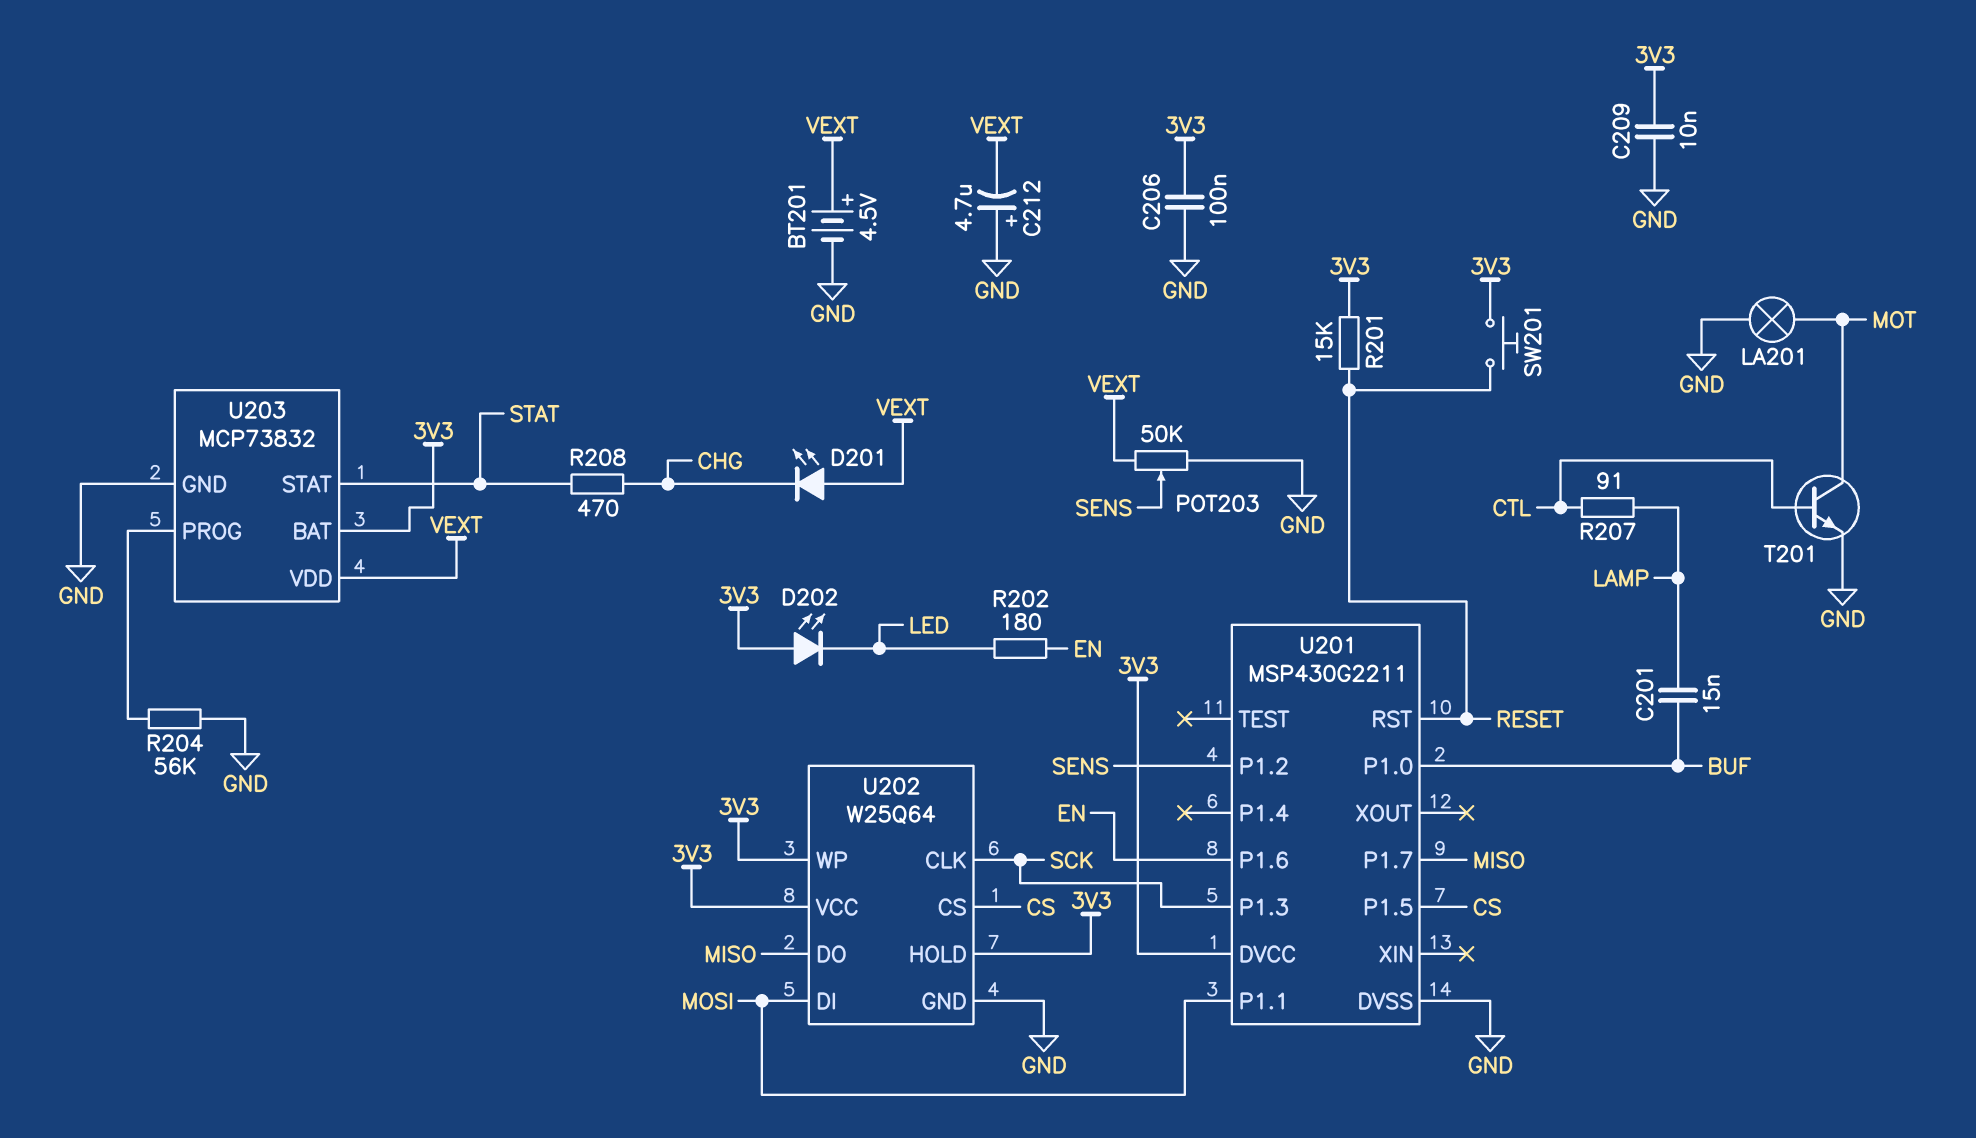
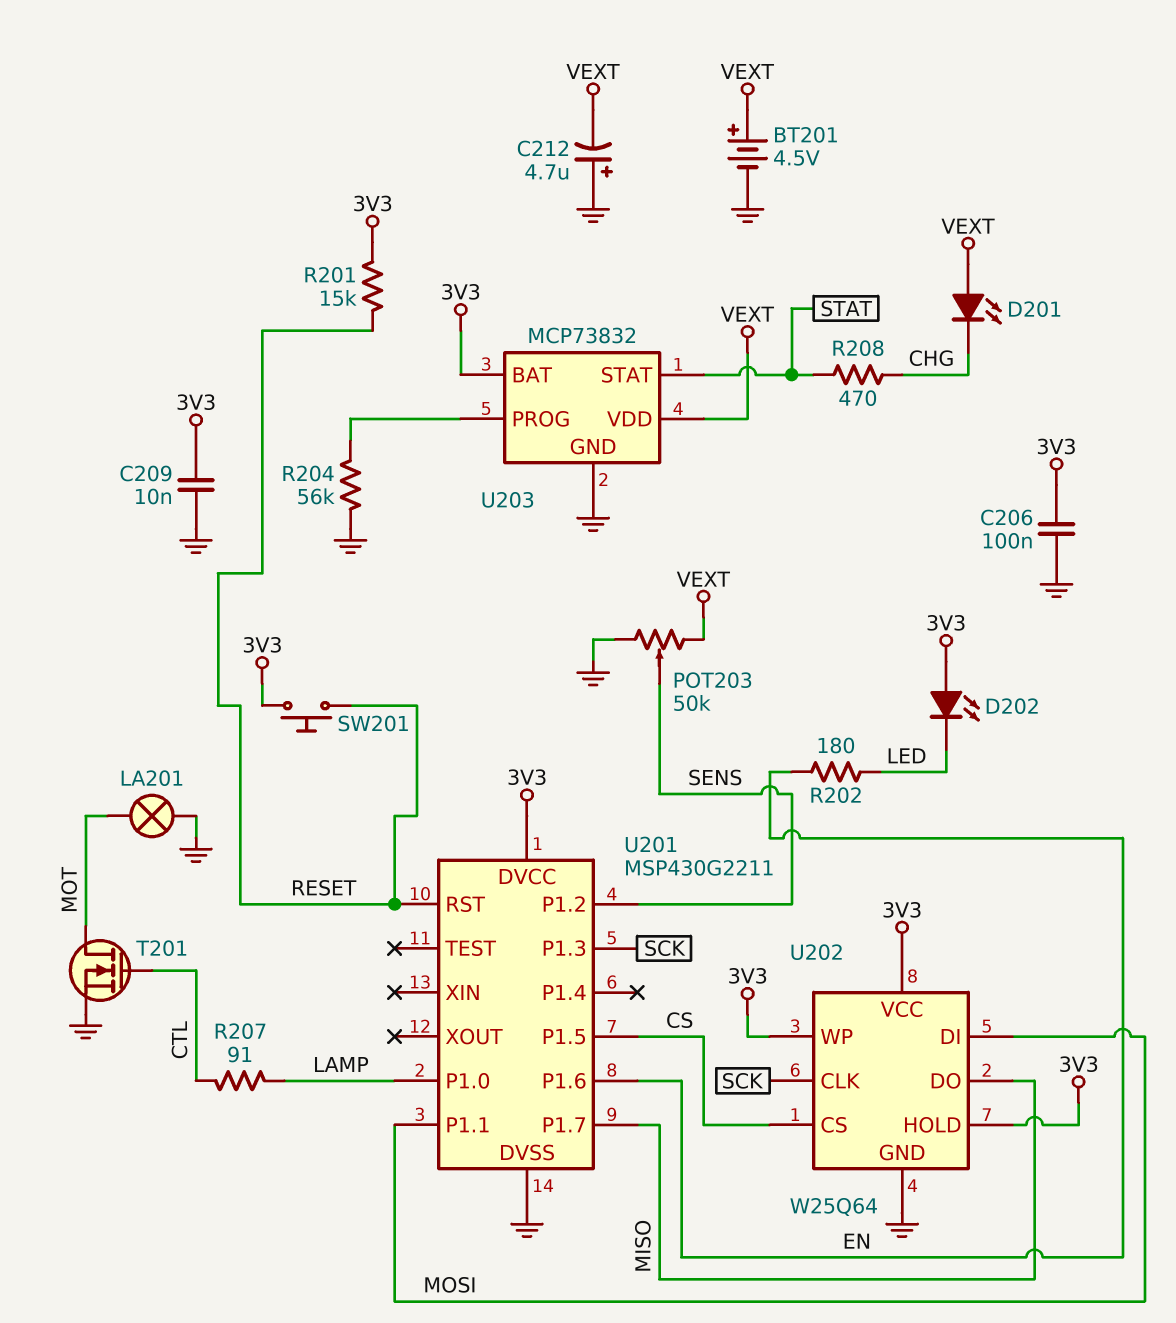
C201: 15nF (BUF, LAMP) -> none
T201: NPN (B CTL, C MOT, E GND) -> NMOS (G CTL, D MOT, S GND)
U201 pin P1.0: BUF -> LAMP

